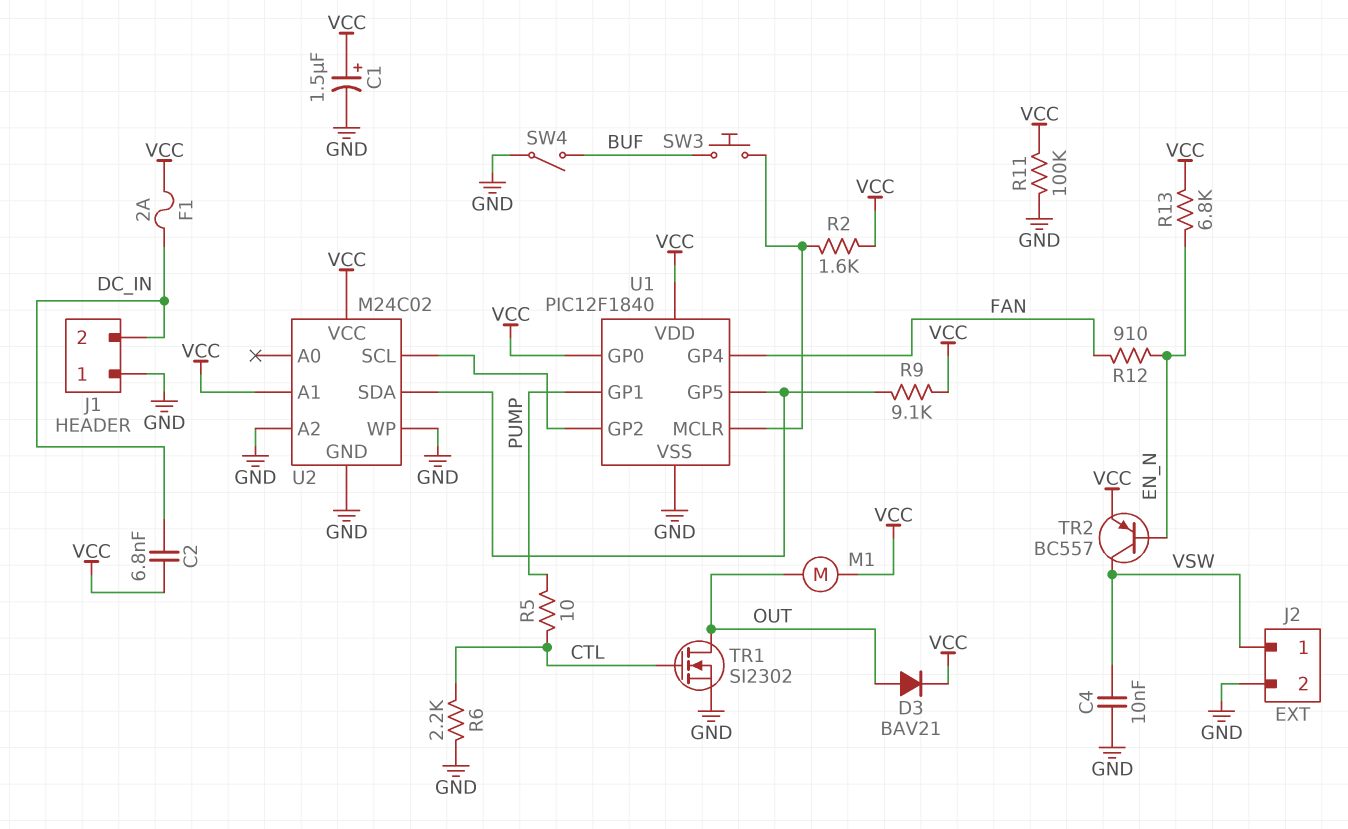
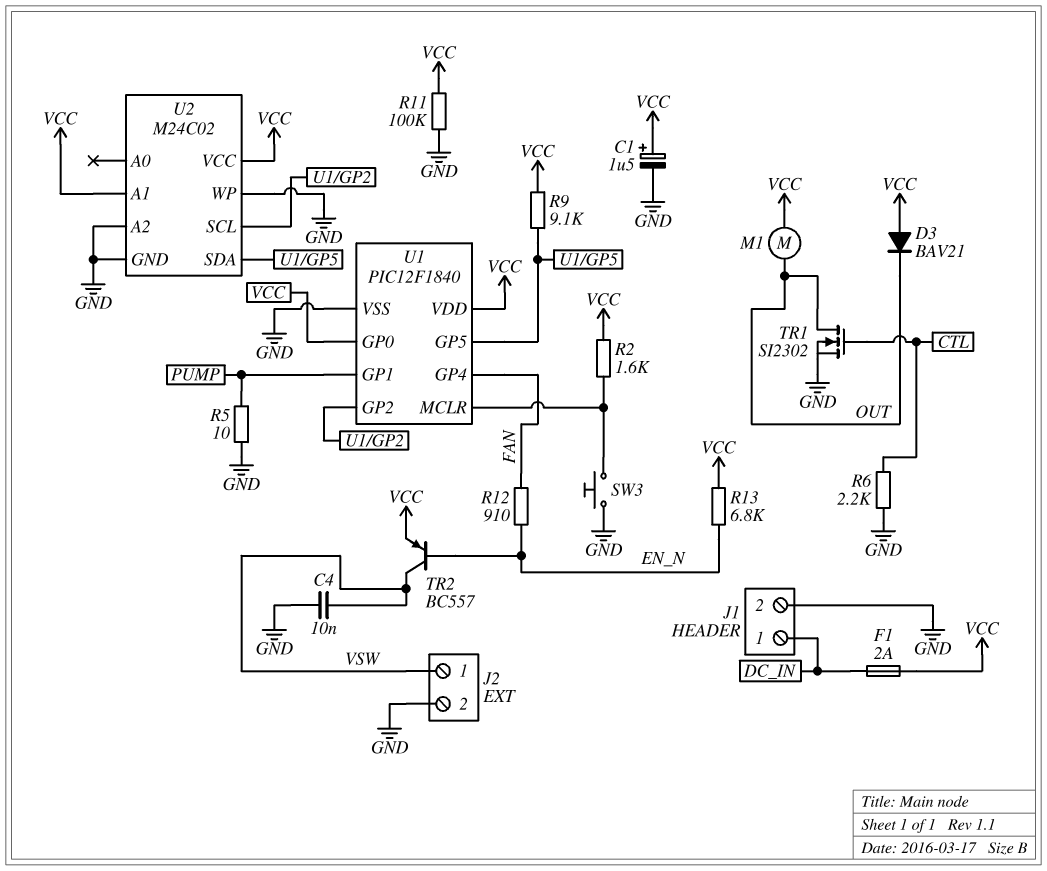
C2: 6.8nF (DC_IN, VCC) -> none
D3: diode BAV21 (A OUT, K VCC) -> diode BAV21 (A VCC, K OUT)
J1 pin 1: GND -> DC_IN
J1 pin 2: DC_IN -> GND
R5: 10 (CTL, PUMP) -> 10 (GND, PUMP)
SW3: button (BUF, U1/MCLR) -> button (GND, U1/MCLR)
SW4: switch (BUF, GND) -> none

